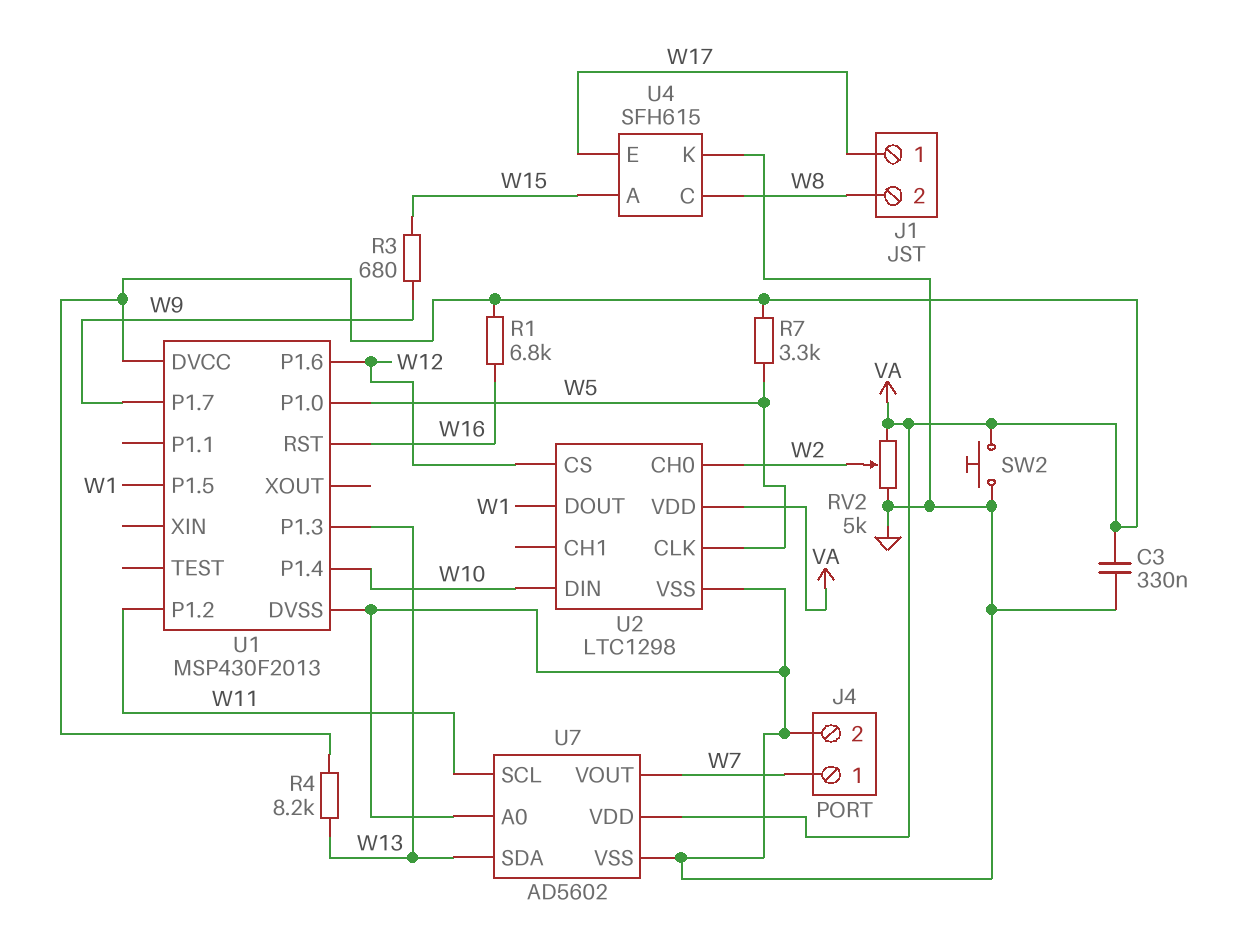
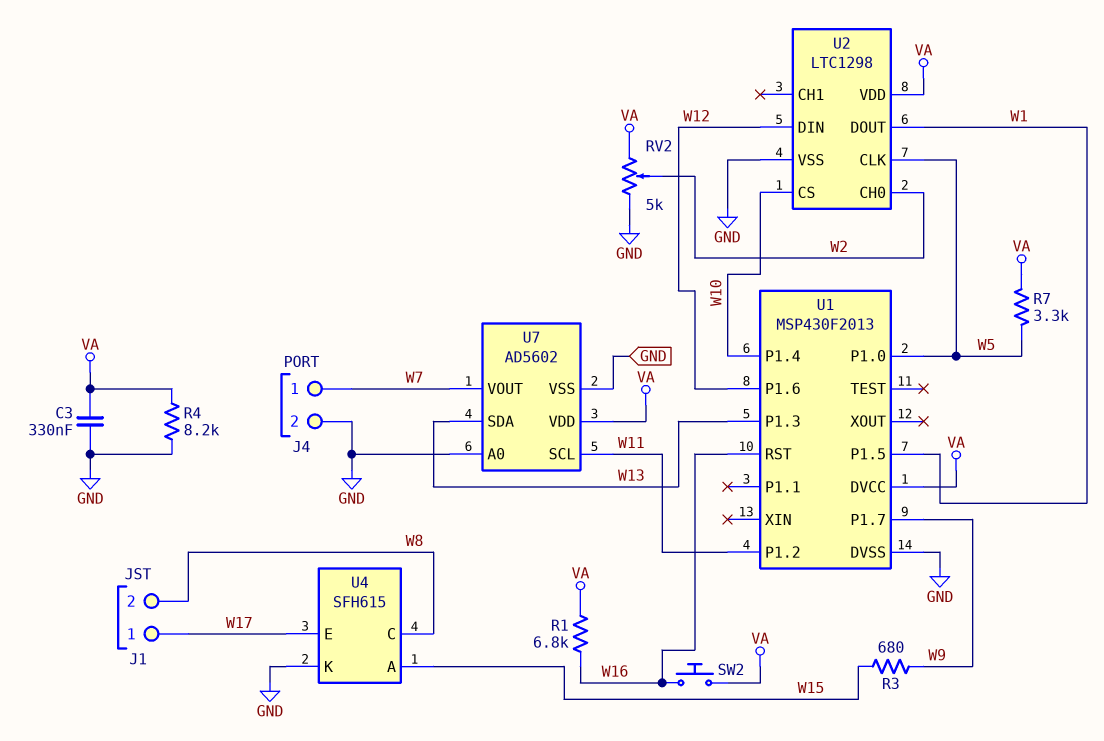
R4: 8.2k (VA, W13) -> 8.2k (GND, VA)
SW2: button (GND, VA) -> button (VA, W16)
U2 pin CS: W12 -> W10
U2 pin DIN: W10 -> W12

